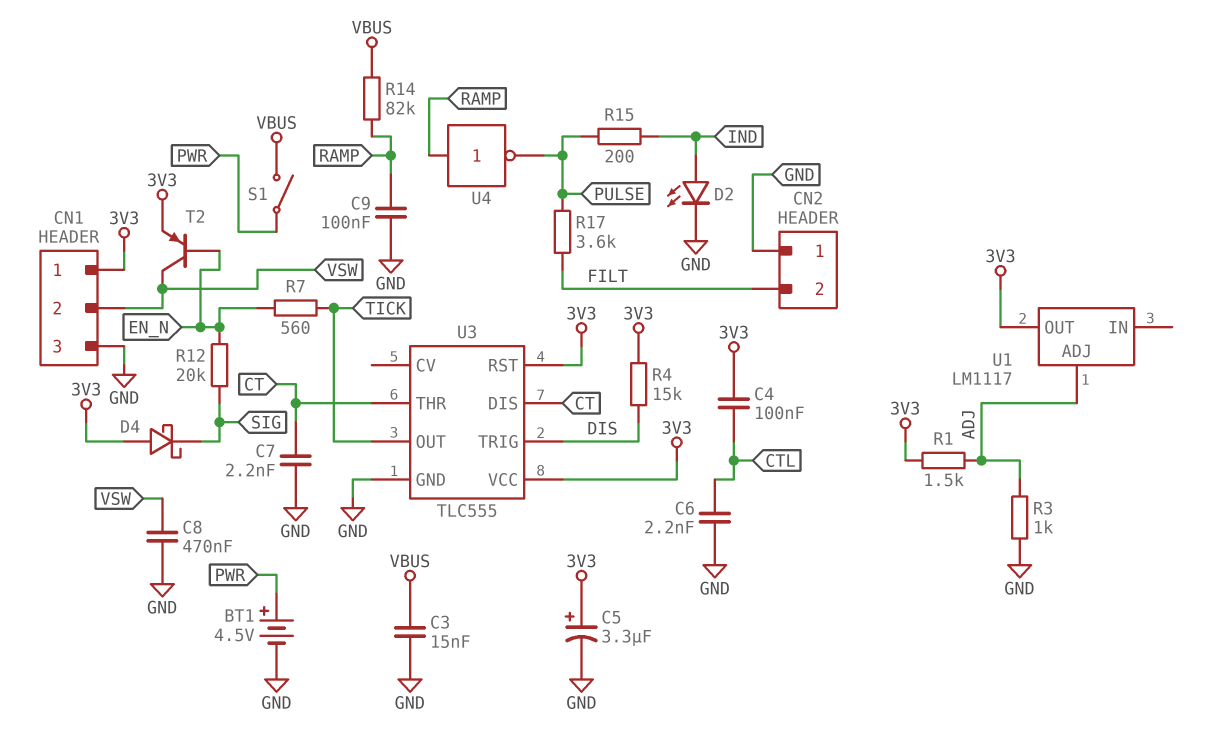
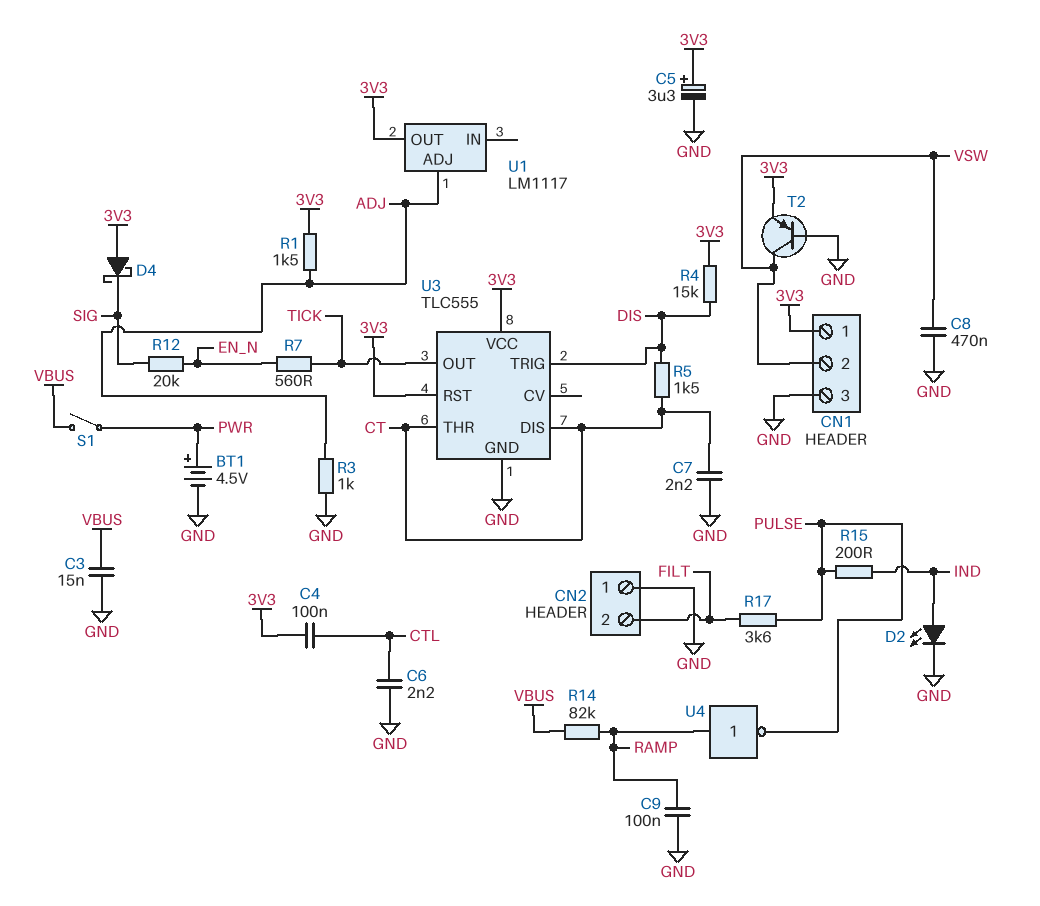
R5: none -> 1.5k (CT, DIS)
T2: PNP (B EN_N, C VSW, E 3V3) -> PNP (B GND, C VSW, E 3V3)

